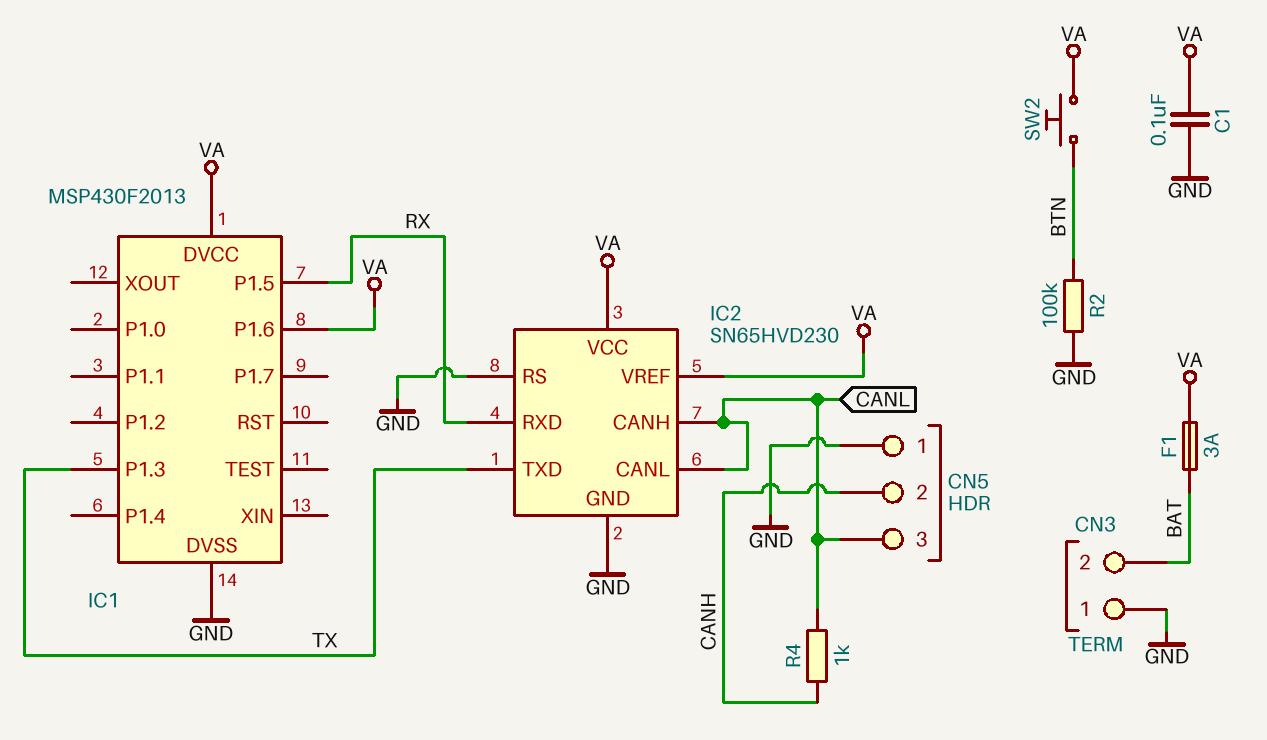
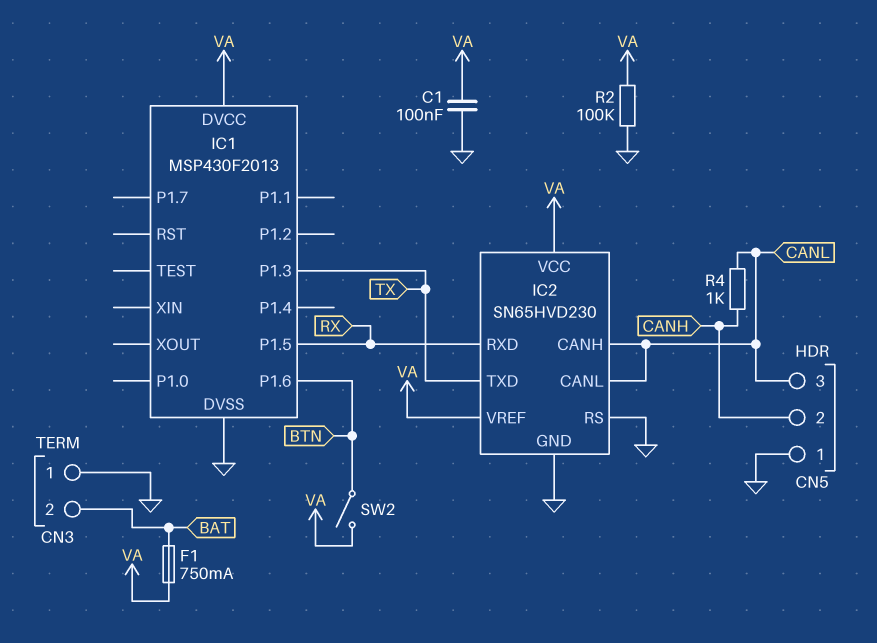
F1: 3A (BAT, VA) -> 750mA (BAT, VA)
IC1 pin P1.6: VA -> BTN
R2: 100k (BTN, GND) -> 100k (GND, VA)
SW2: button (BTN, VA) -> switch (BTN, VA)

